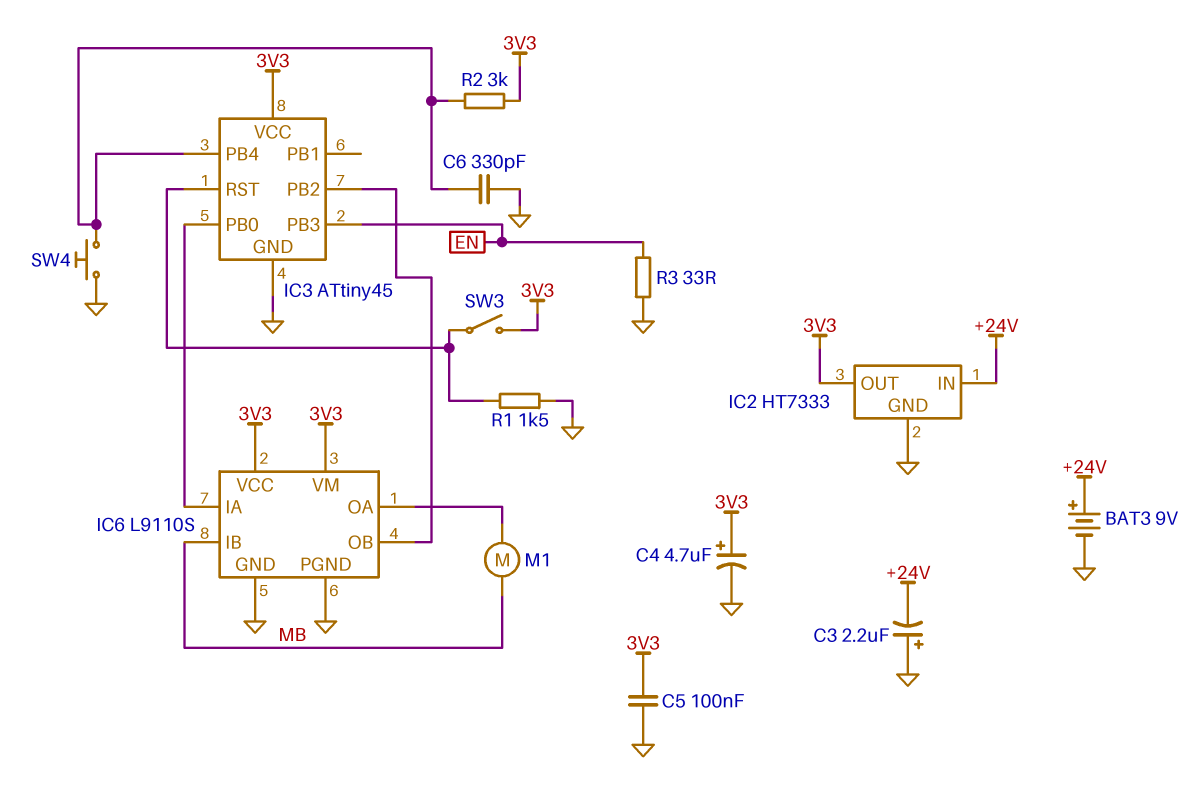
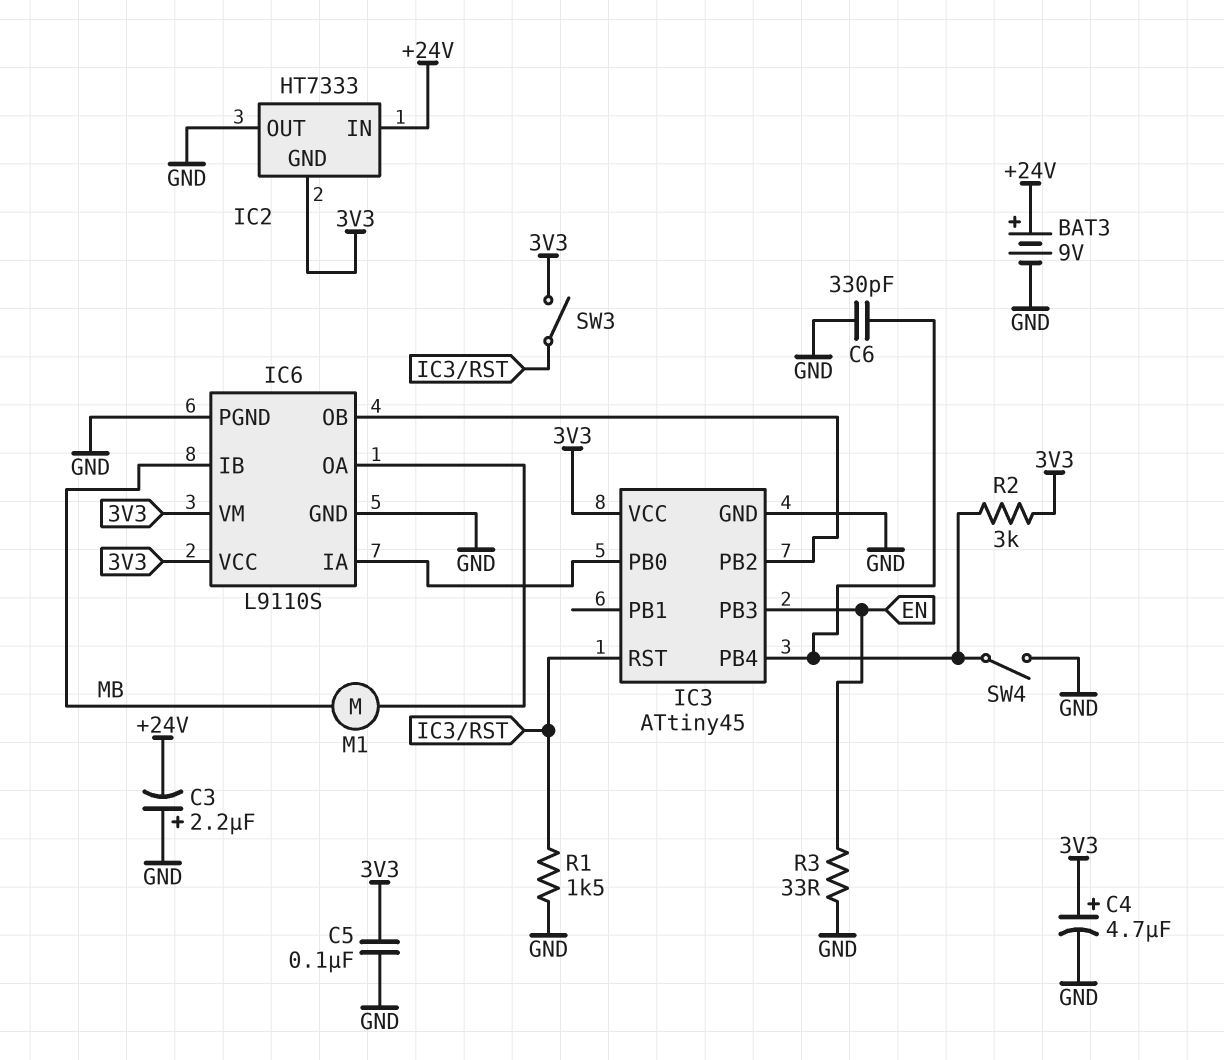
IC2 pin GND: GND -> 3V3
IC2 pin OUT: 3V3 -> GND
SW4: button (GND, IC3/PB4) -> switch (GND, IC3/PB4)

